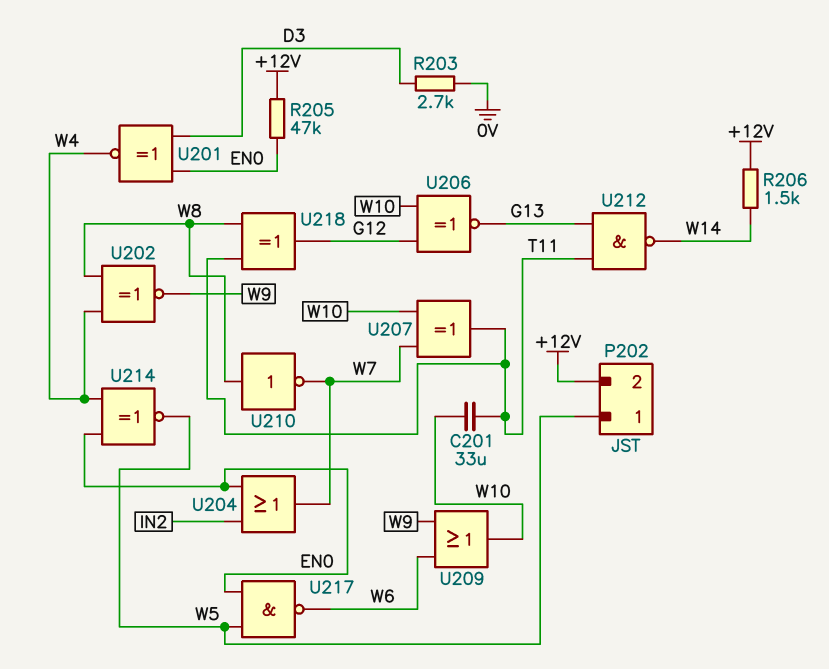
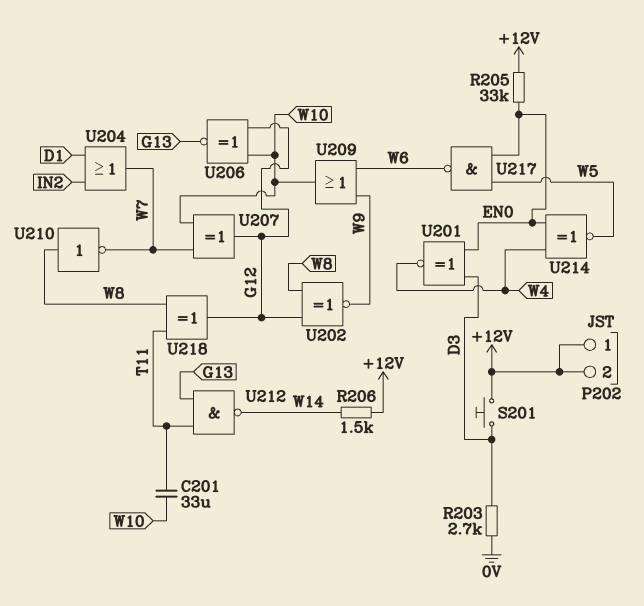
P202 pin 1: W5 -> +12V
R205: 47k (+12V, EN0) -> 33k (+12V, EN0)
S201: none -> button (+12V, D3)
U202: XNOR (in W4, in W8, out W9) -> XNOR (in G12, in W8, out W9)
U204: OR (in EN0, in IN2, out W7) -> OR (in D1, in IN2, out W7)
U207: XOR (in W7, in W10, out T11) -> XOR (in W7, in W10, out G12)

